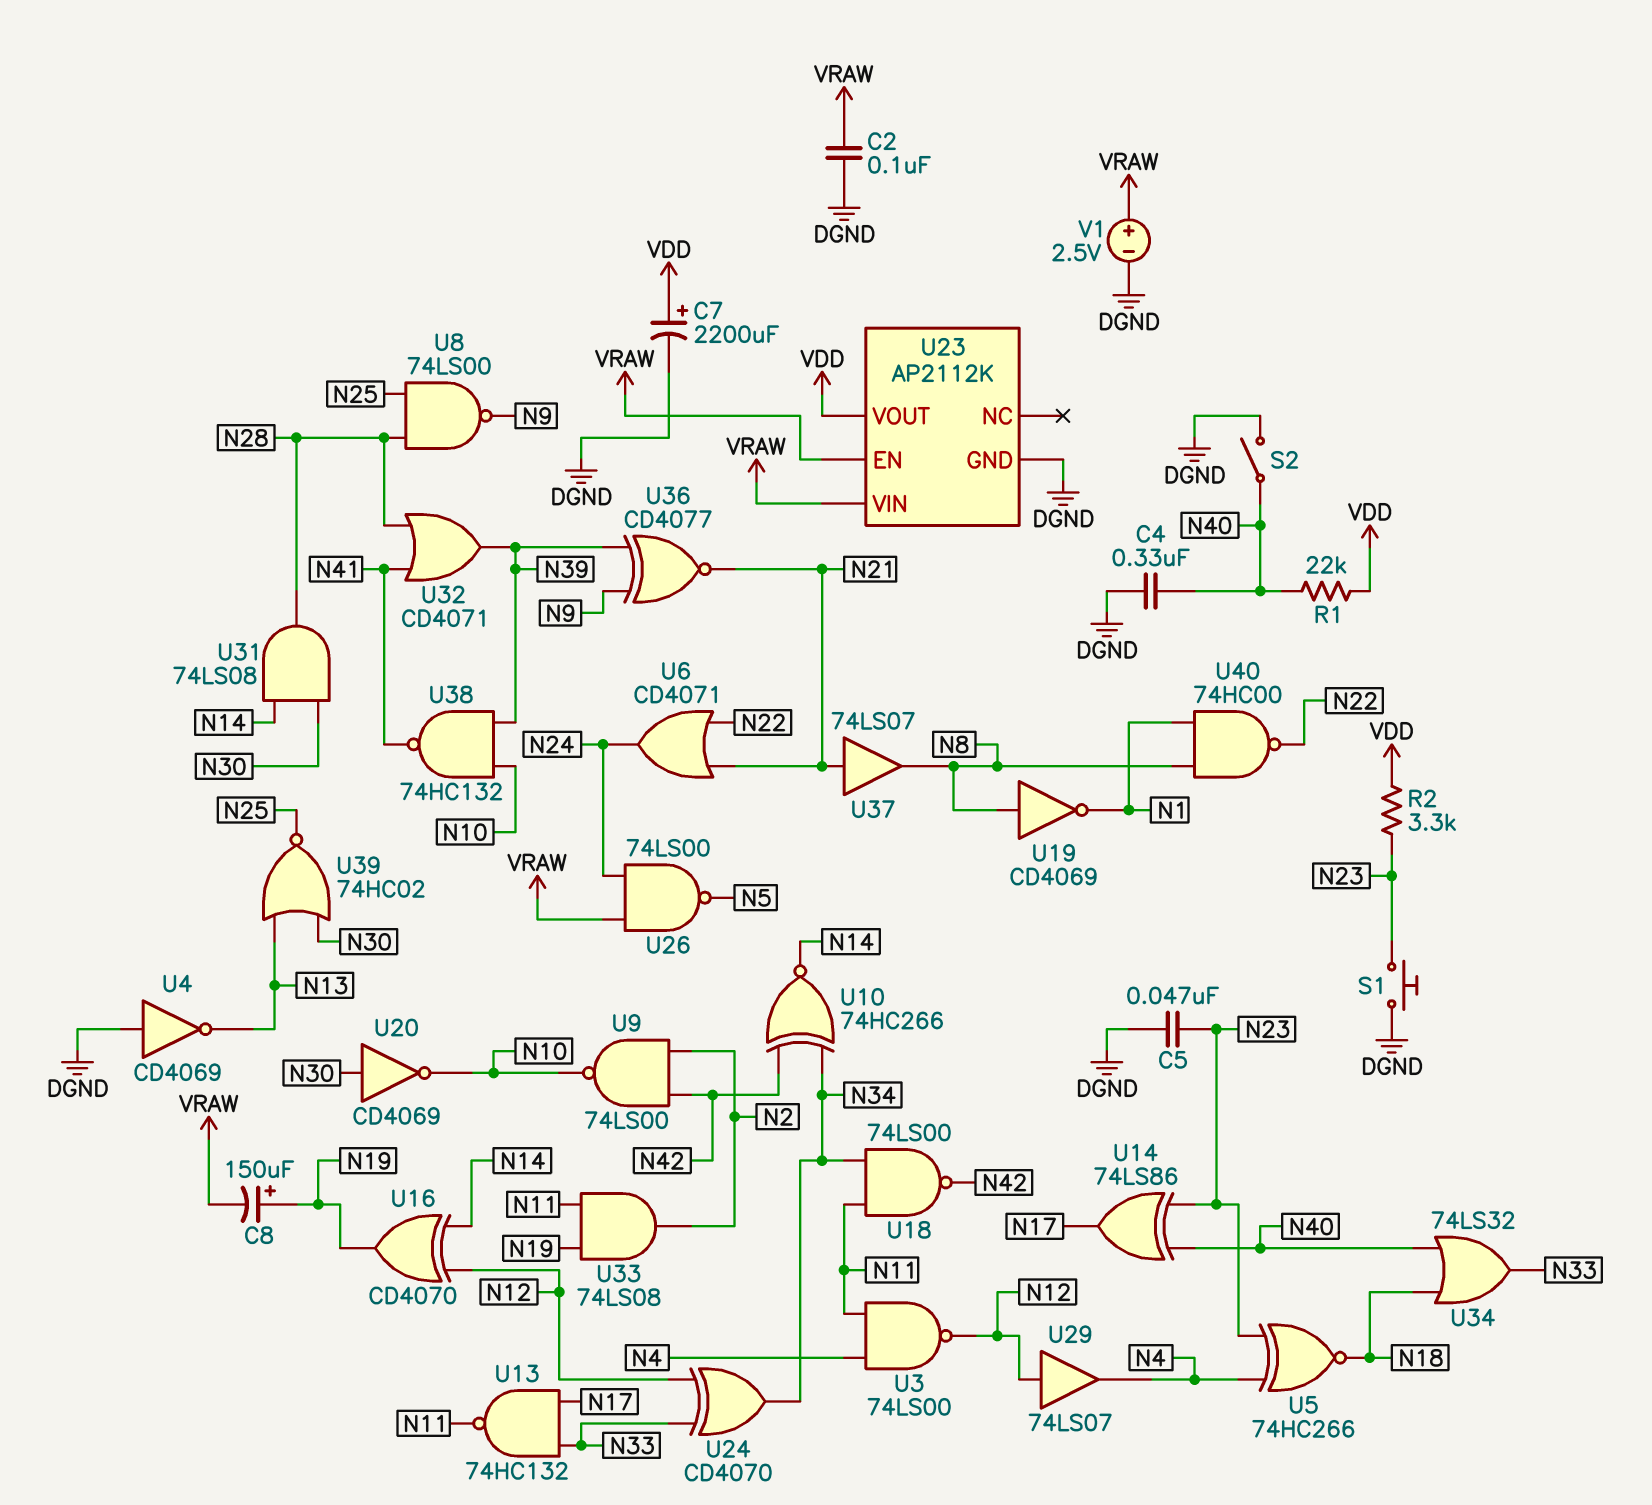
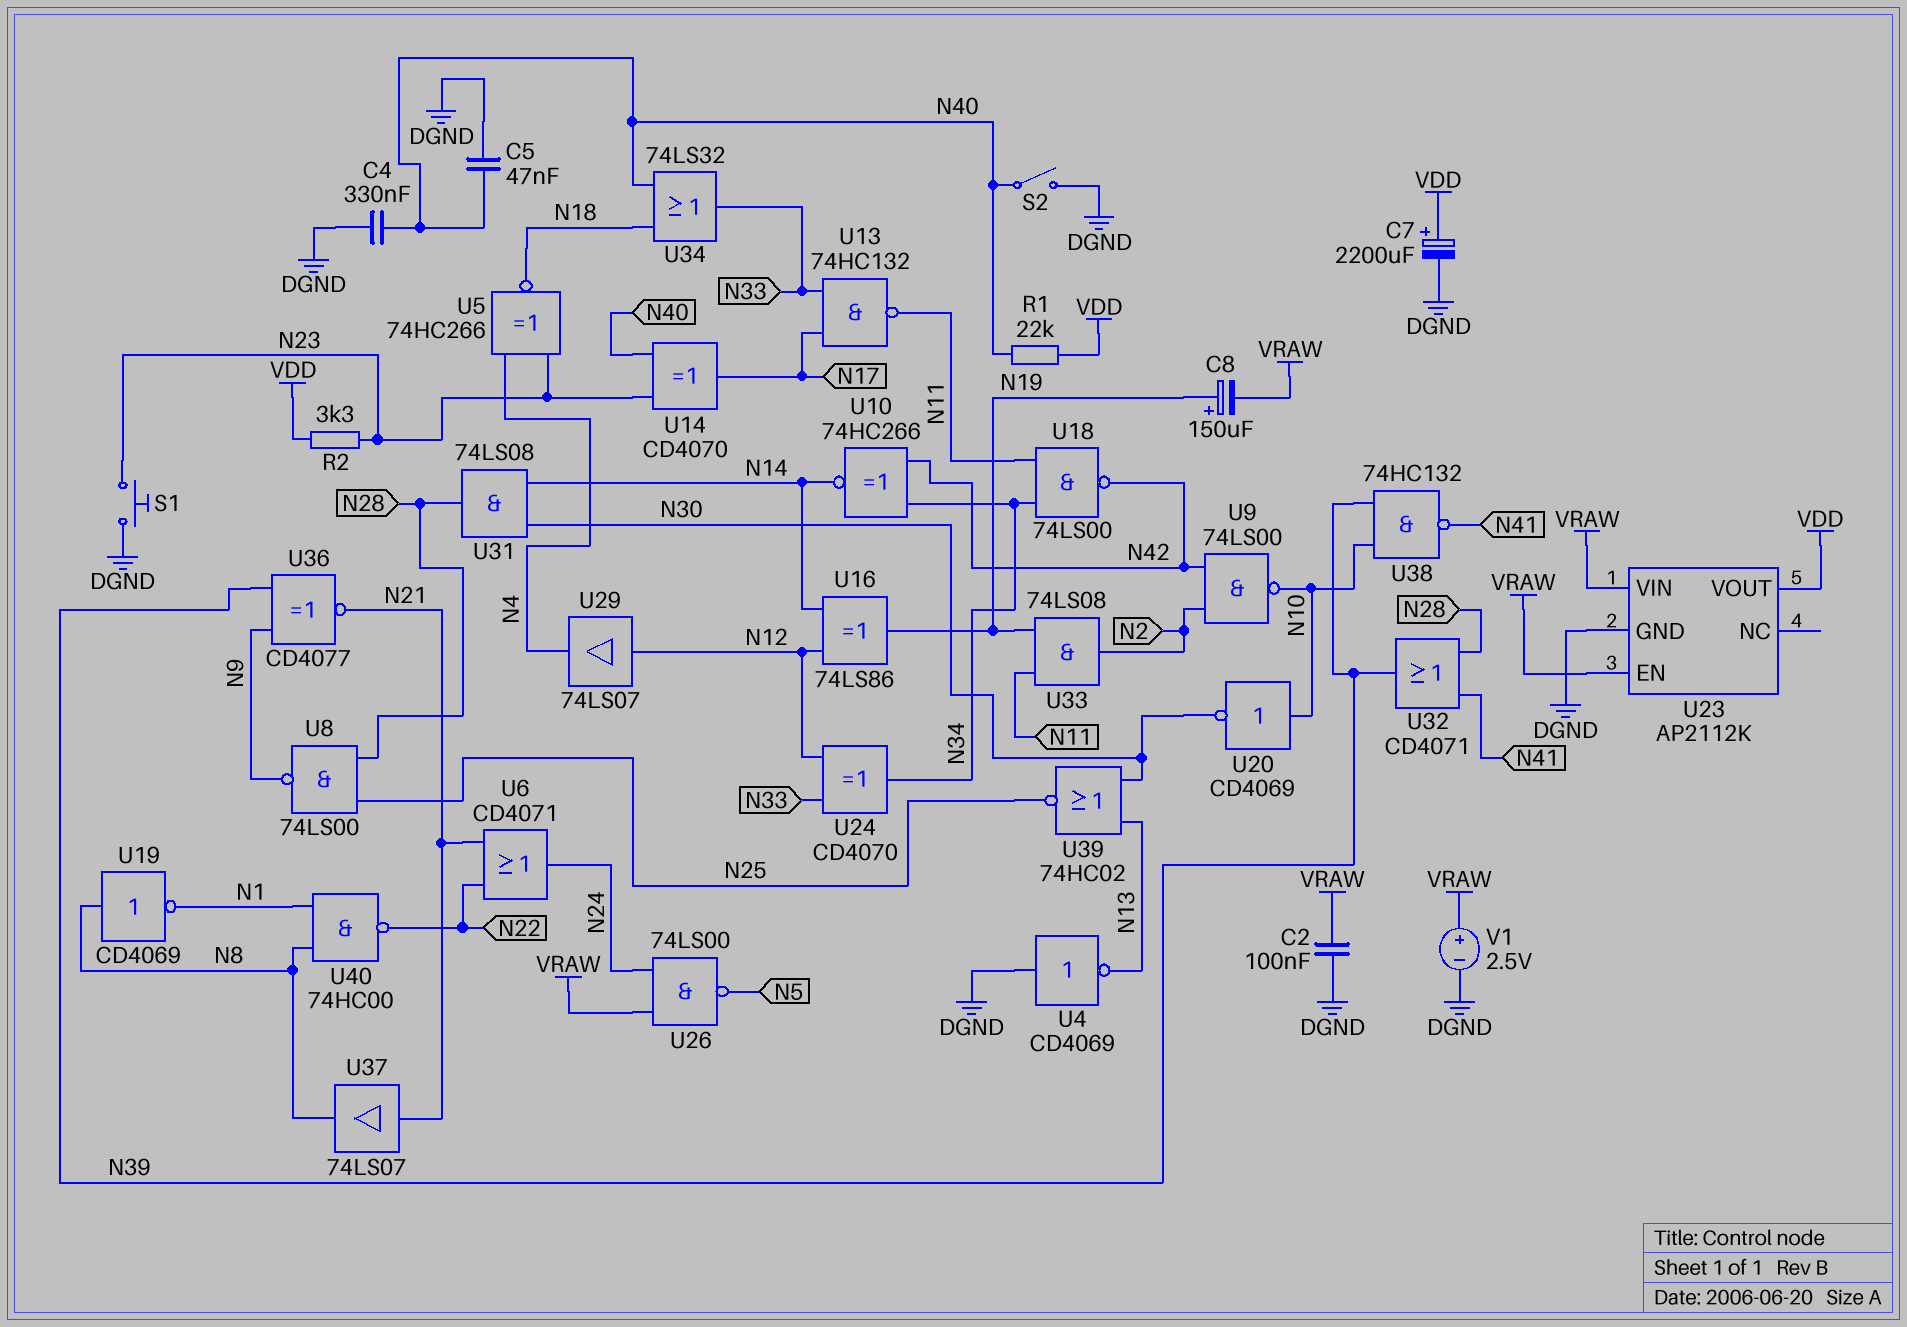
C5: 47nF (DGND, N23) -> 47nF (DGND, N40)
U3: NAND 74LS00 (in N4, in N11, out N12) -> none
U14: XOR 74LS86 (in N23, in N40, out N17) -> XOR CD4070 (in N23, in N40, out N17)
U16: XOR CD4070 (in N12, in N14, out N19) -> XOR 74LS86 (in N12, in N14, out N19)
U20: NOT CD4069 (in N30, out N10) -> NOT CD4069 (in N10, out N30)

